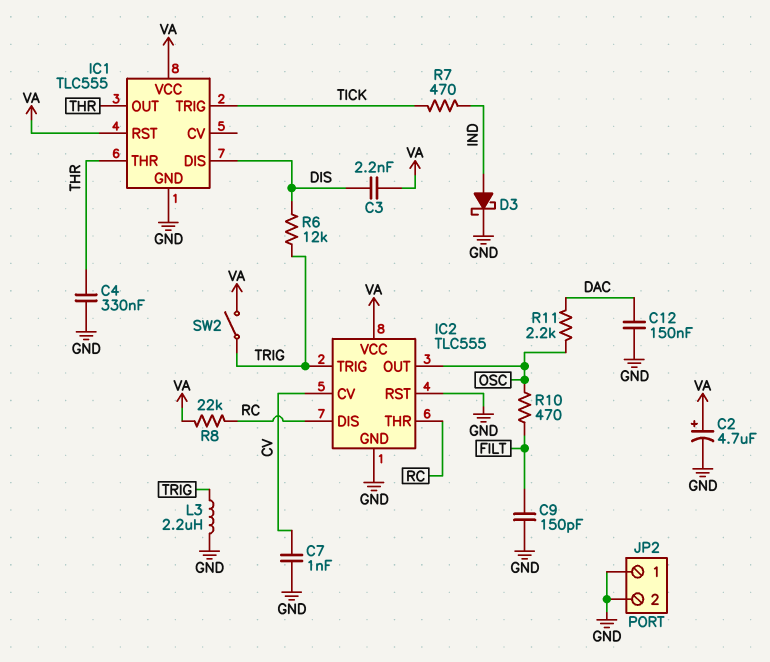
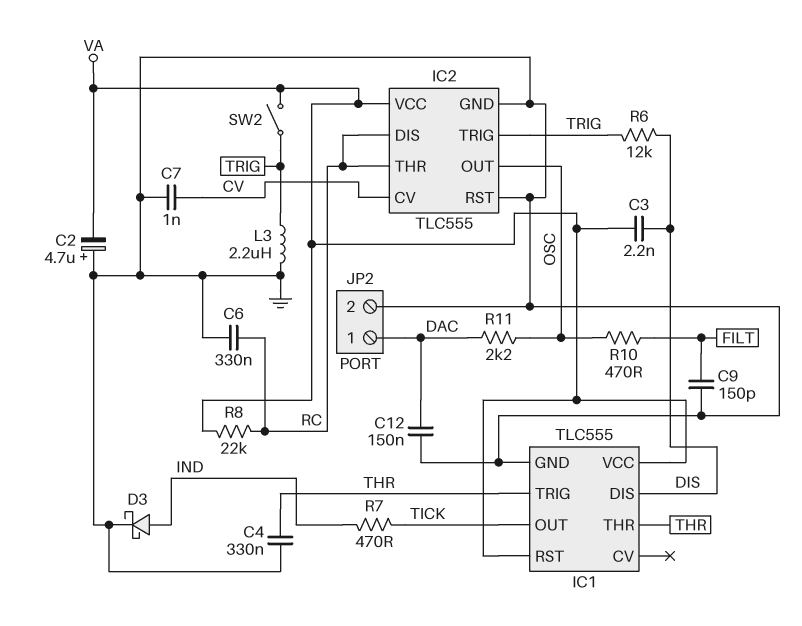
C2: 4.7uF (plus VA, minus GND) -> 4.7uF (plus GND, minus VA)
C6: none -> 330nF (GND, RC)
IC1 pin OUT: THR -> TICK
IC1 pin TRIG: TICK -> THR
JP2 pin 1: GND -> DAC

